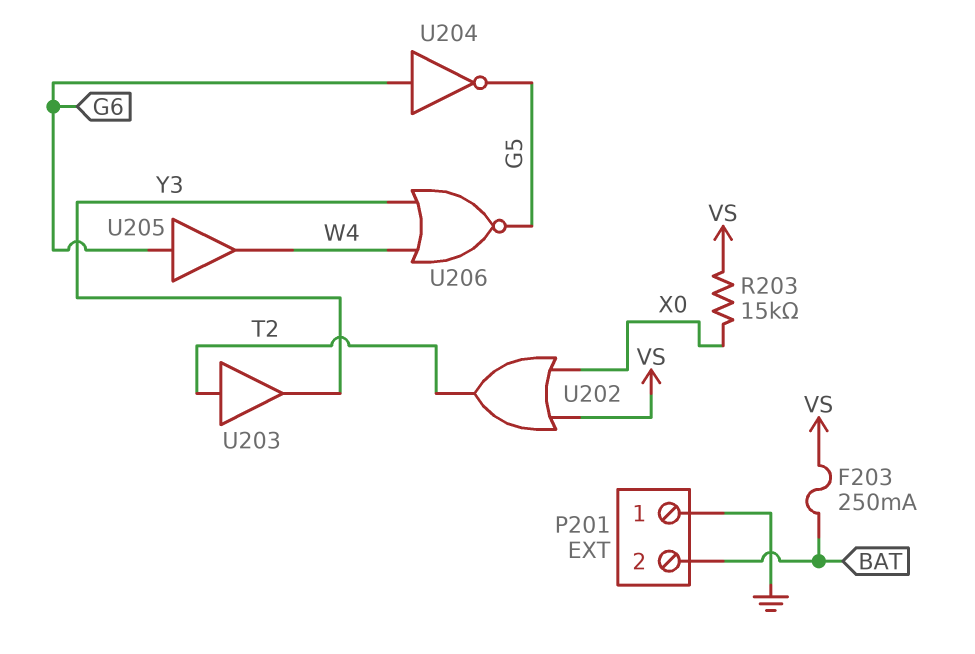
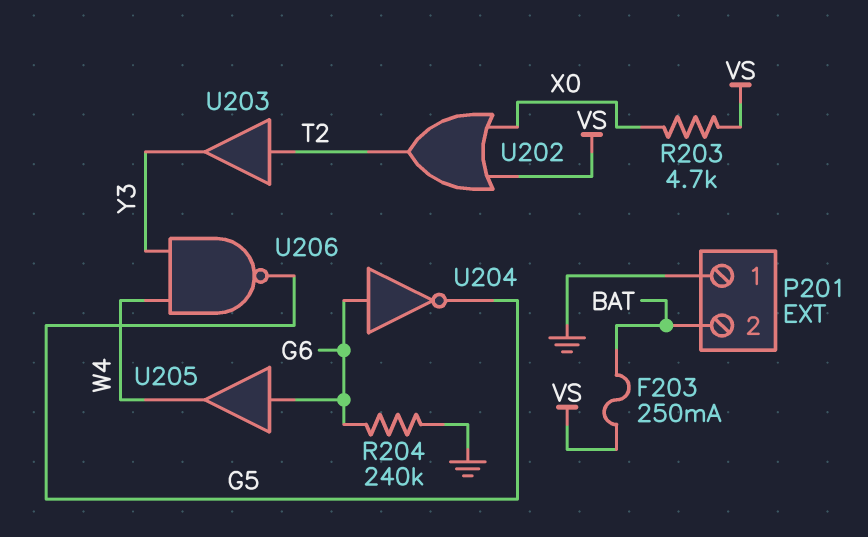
R203: 15k (VS, X0) -> 4.7k (VS, X0)
R204: none -> 240k (G6, GND)
U206: NOR (in W4, in Y3, out G5) -> NAND (in W4, in Y3, out G5)

